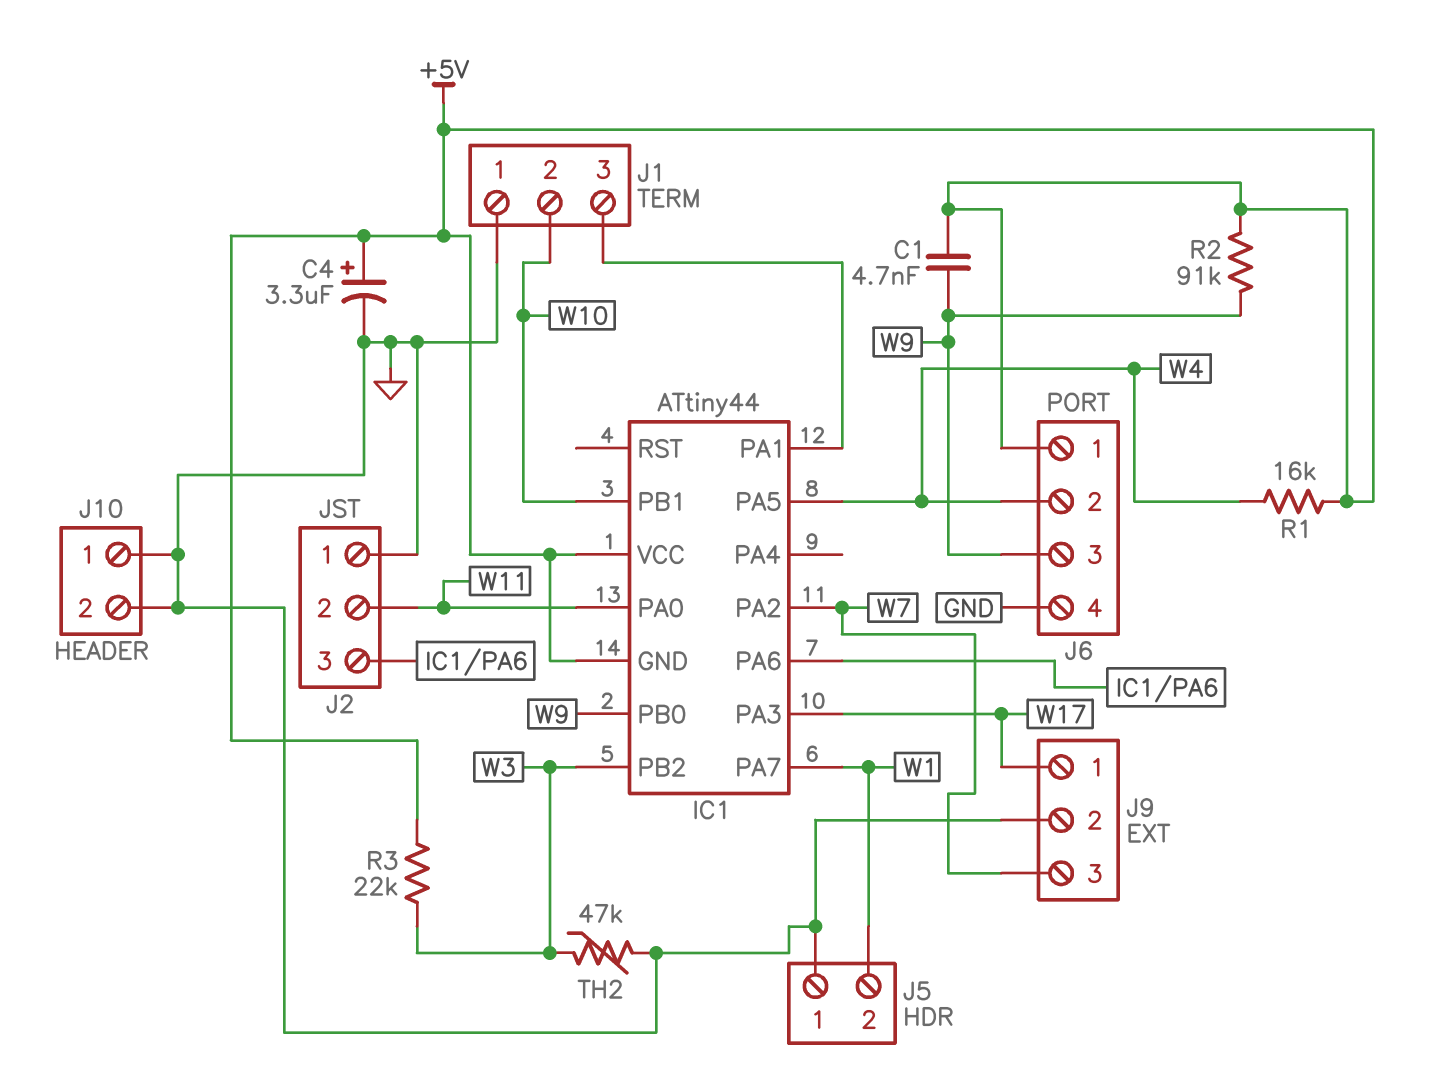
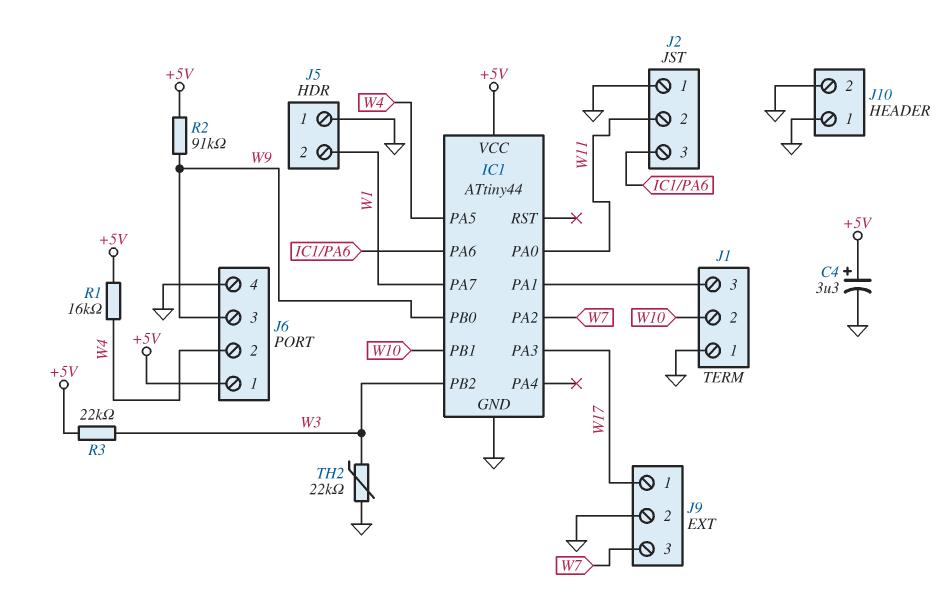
C1: 4.7nF (+5V, W9) -> none
IC1 pin GND: +5V -> GND
TH2: 47k (GND, W3) -> 22k (GND, W3)

